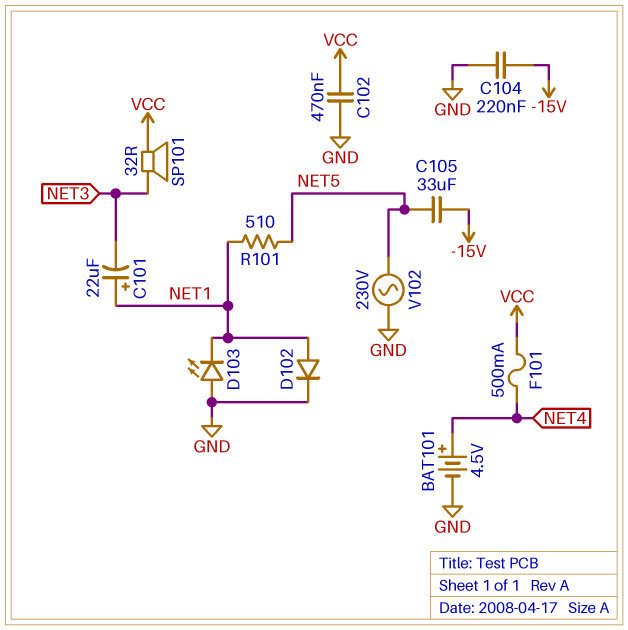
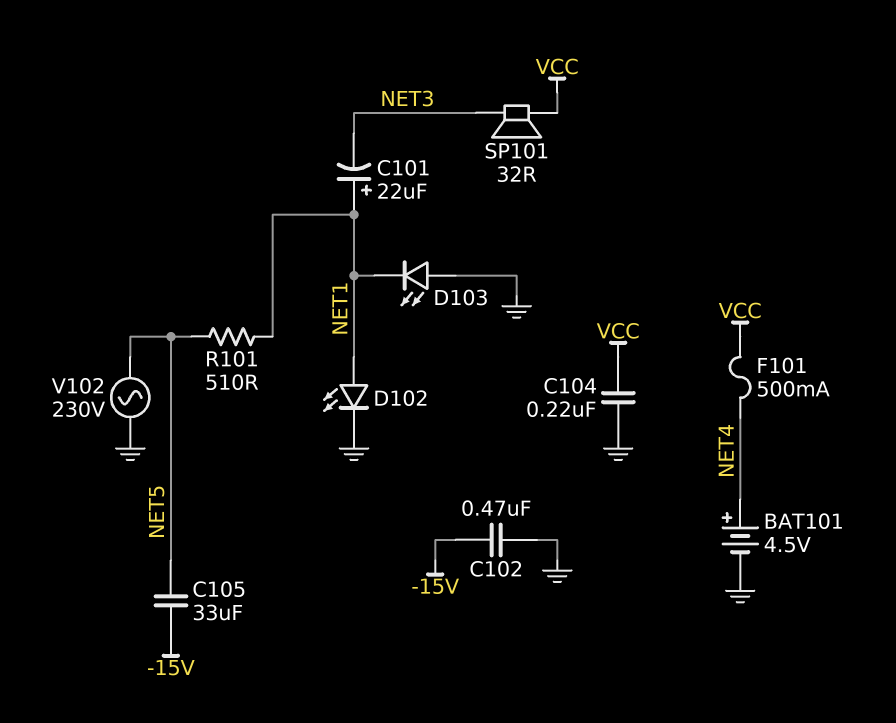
C102: 470nF (GND, VCC) -> 470nF (-15V, GND)
C104: 220nF (-15V, GND) -> 220nF (GND, VCC)
D102: diode (A NET1, K GND) -> LED (A NET1, K GND)

